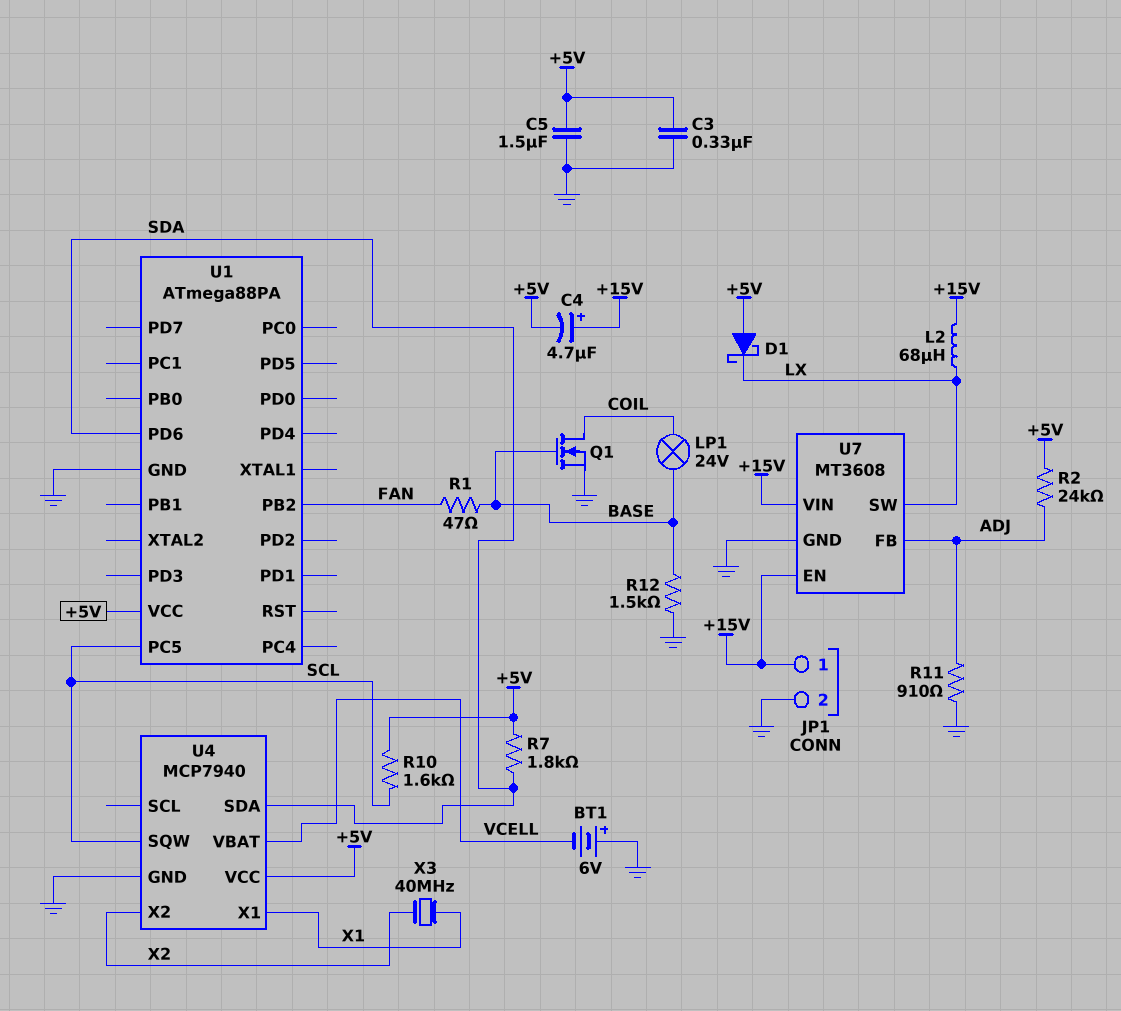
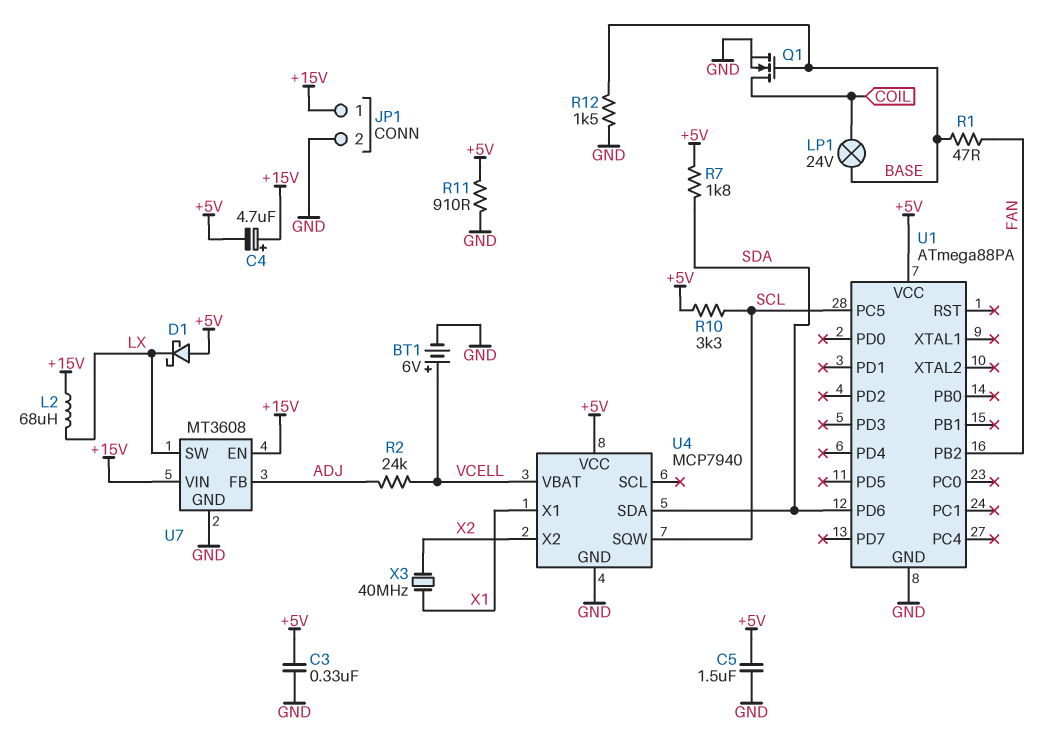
BT1: 6V (plus GND, minus VCELL) -> 6V (plus VCELL, minus GND)
R2: 24k (+5V, ADJ) -> 24k (ADJ, VCELL)
R10: 1.6k (+5V, SCL) -> 3.3k (+5V, SCL)
R11: 910 (ADJ, GND) -> 910 (+5V, GND)

